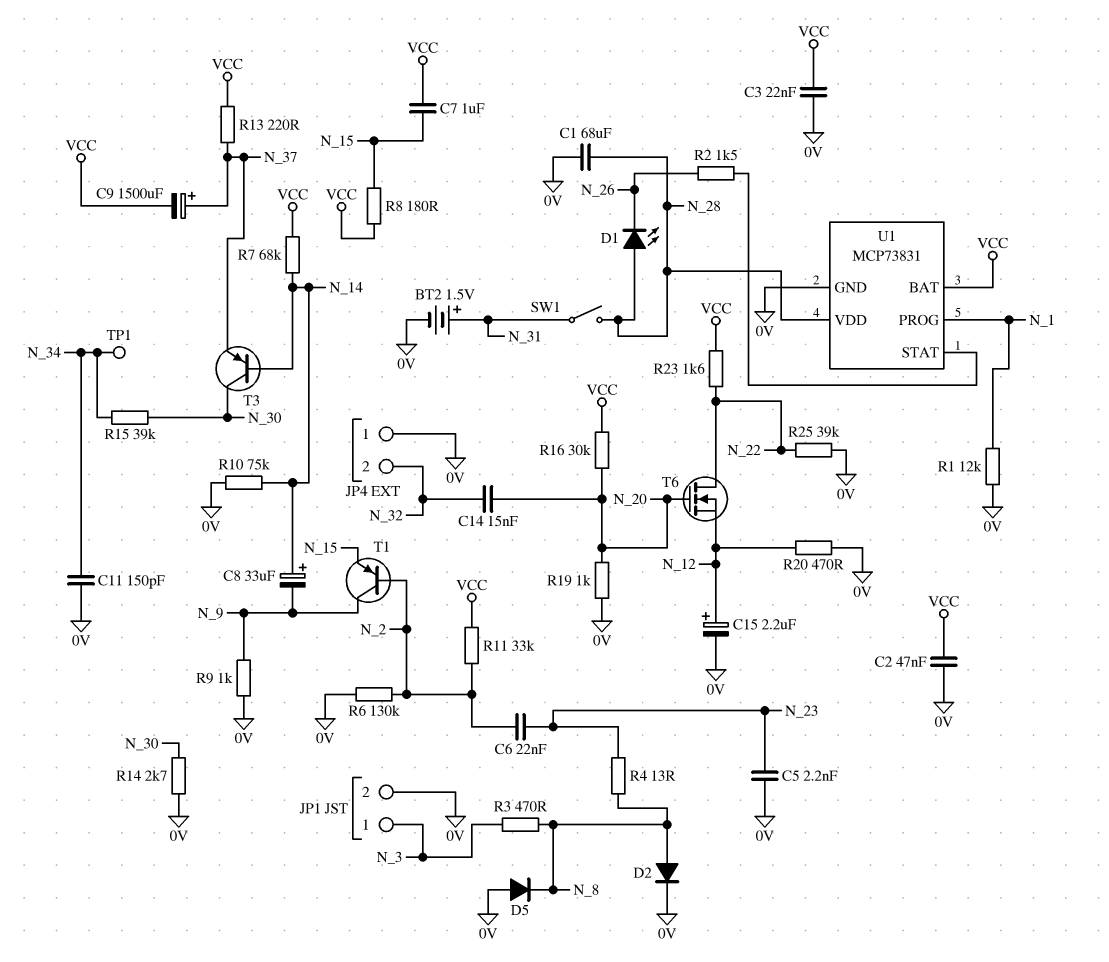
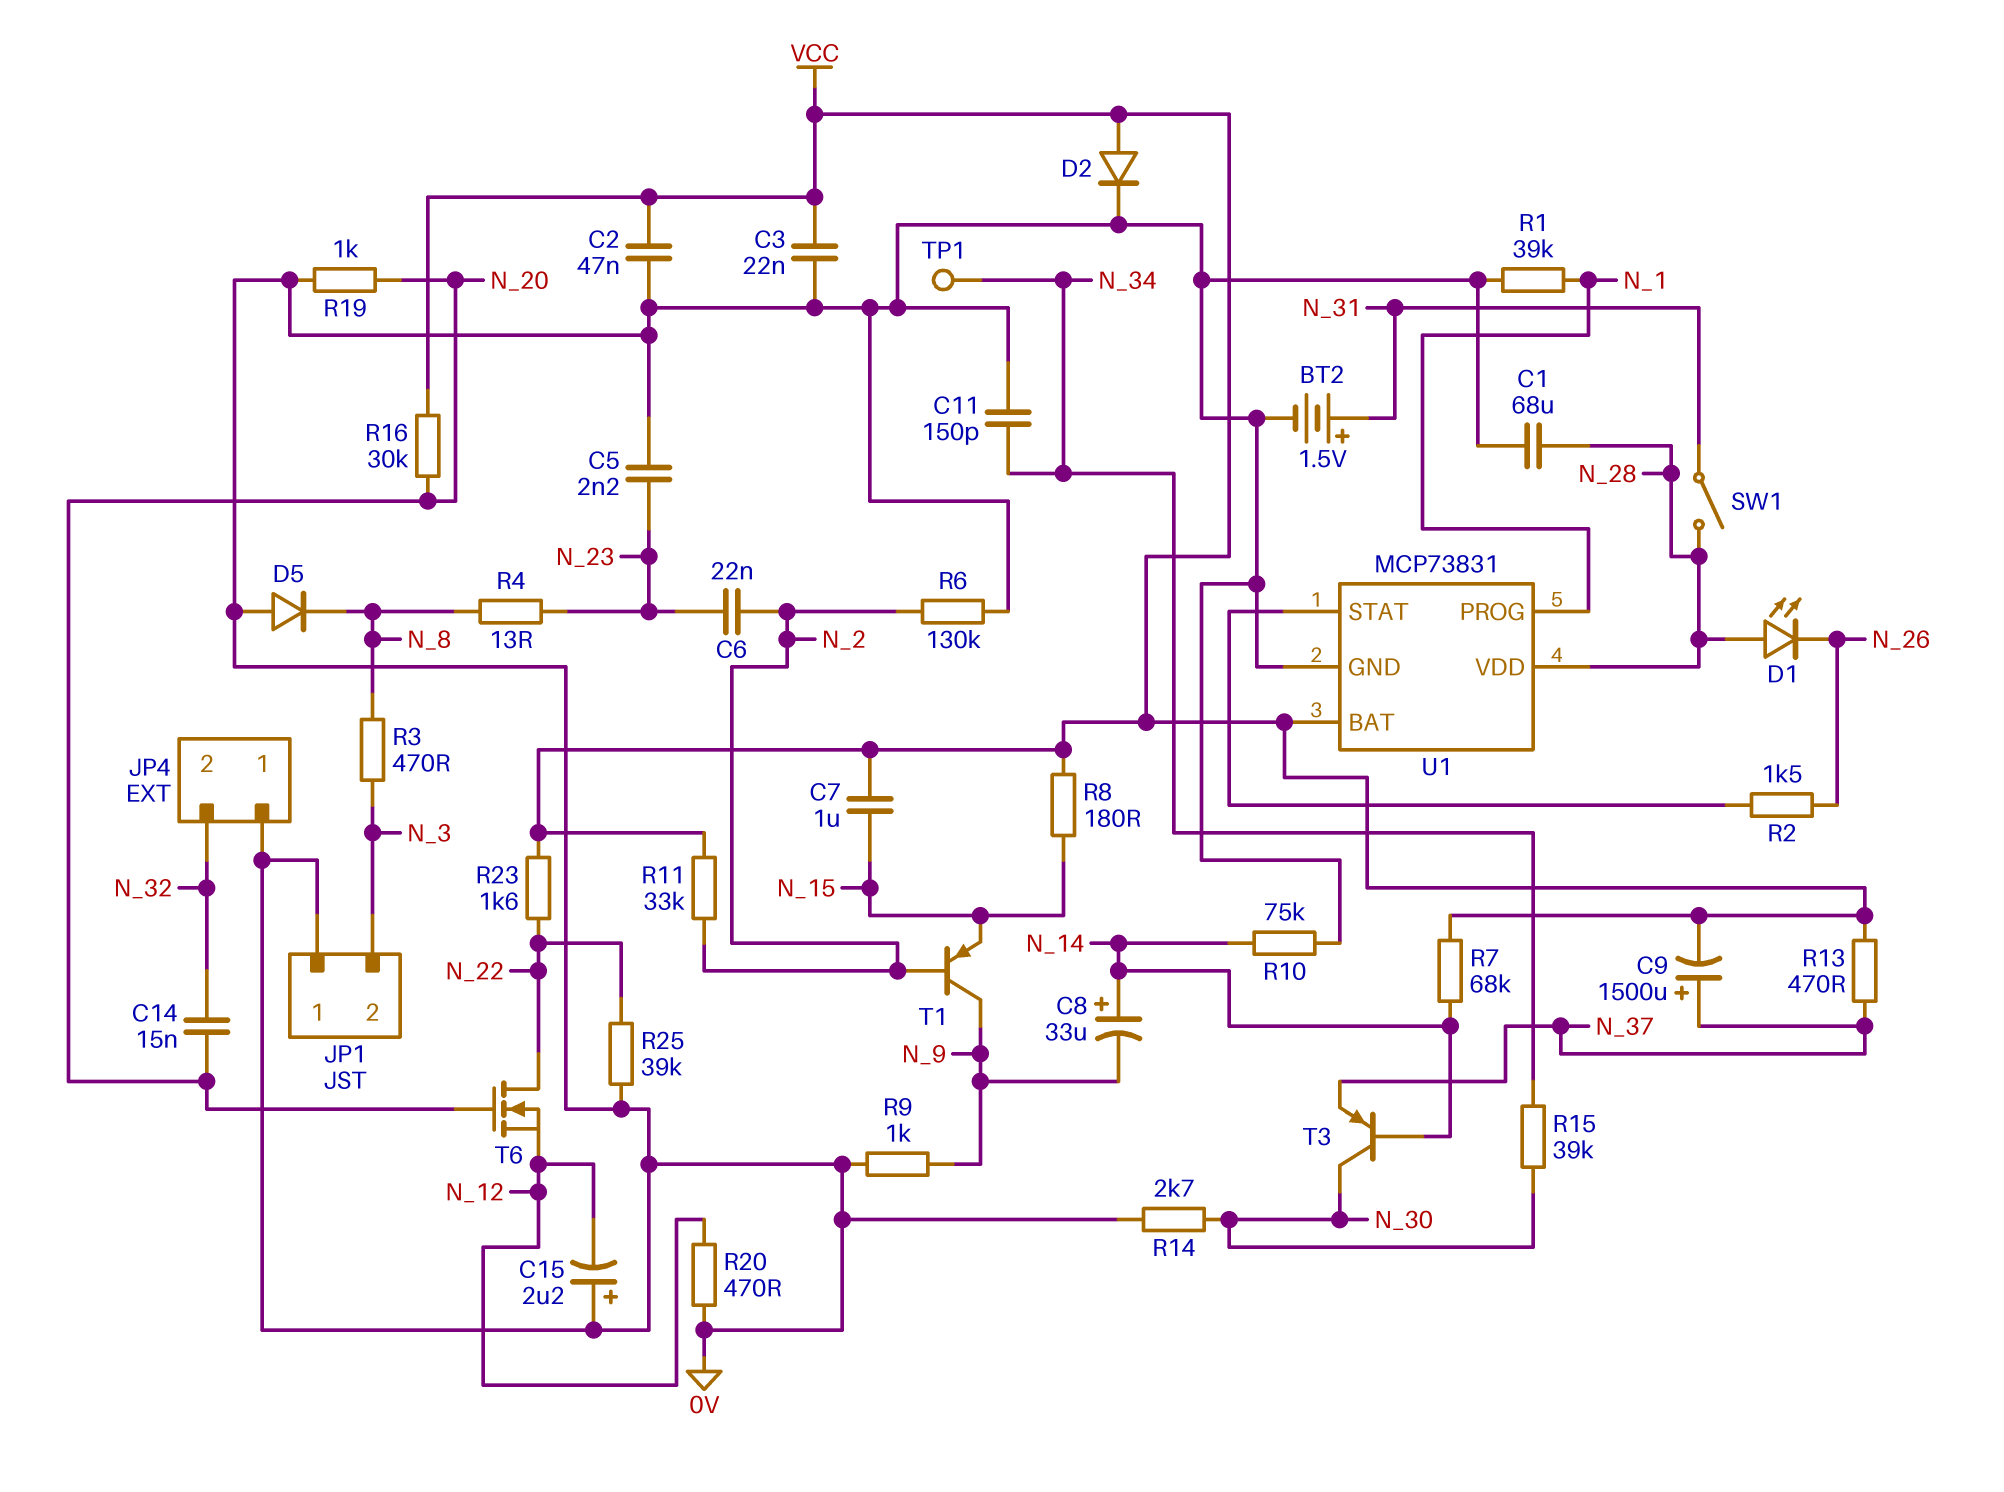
C15: 2.2uF (plus N_12, minus 0V) -> 2.2uF (plus 0V, minus N_12)
D2: diode (A N_8, K 0V) -> diode (A VCC, K 0V)
JP1 pin 1: N_3 -> 0V
JP1 pin 2: 0V -> N_3
R1: 12k (0V, N_1) -> 39k (0V, N_1)
R13: 220 (N_37, VCC) -> 470 (N_37, VCC)

